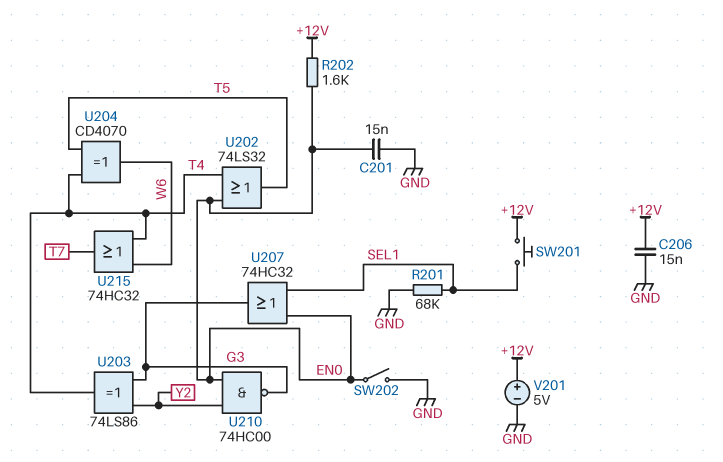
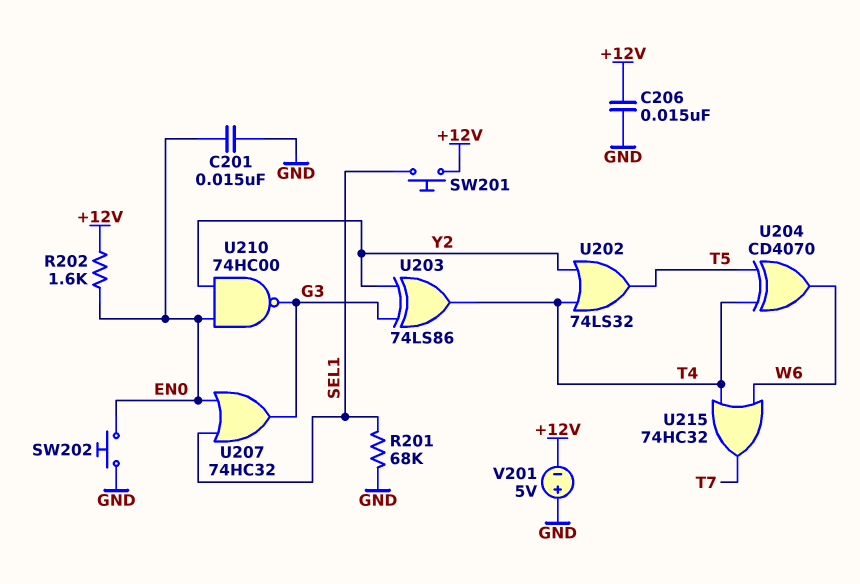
SW202: switch (EN0, GND) -> button (EN0, GND)
U202: OR 74LS32 (in EN0, in T4, out T5) -> OR 74LS32 (in T4, in Y2, out T5)
V201: 5V (plus +12V, minus GND) -> 5V (plus GND, minus +12V)

